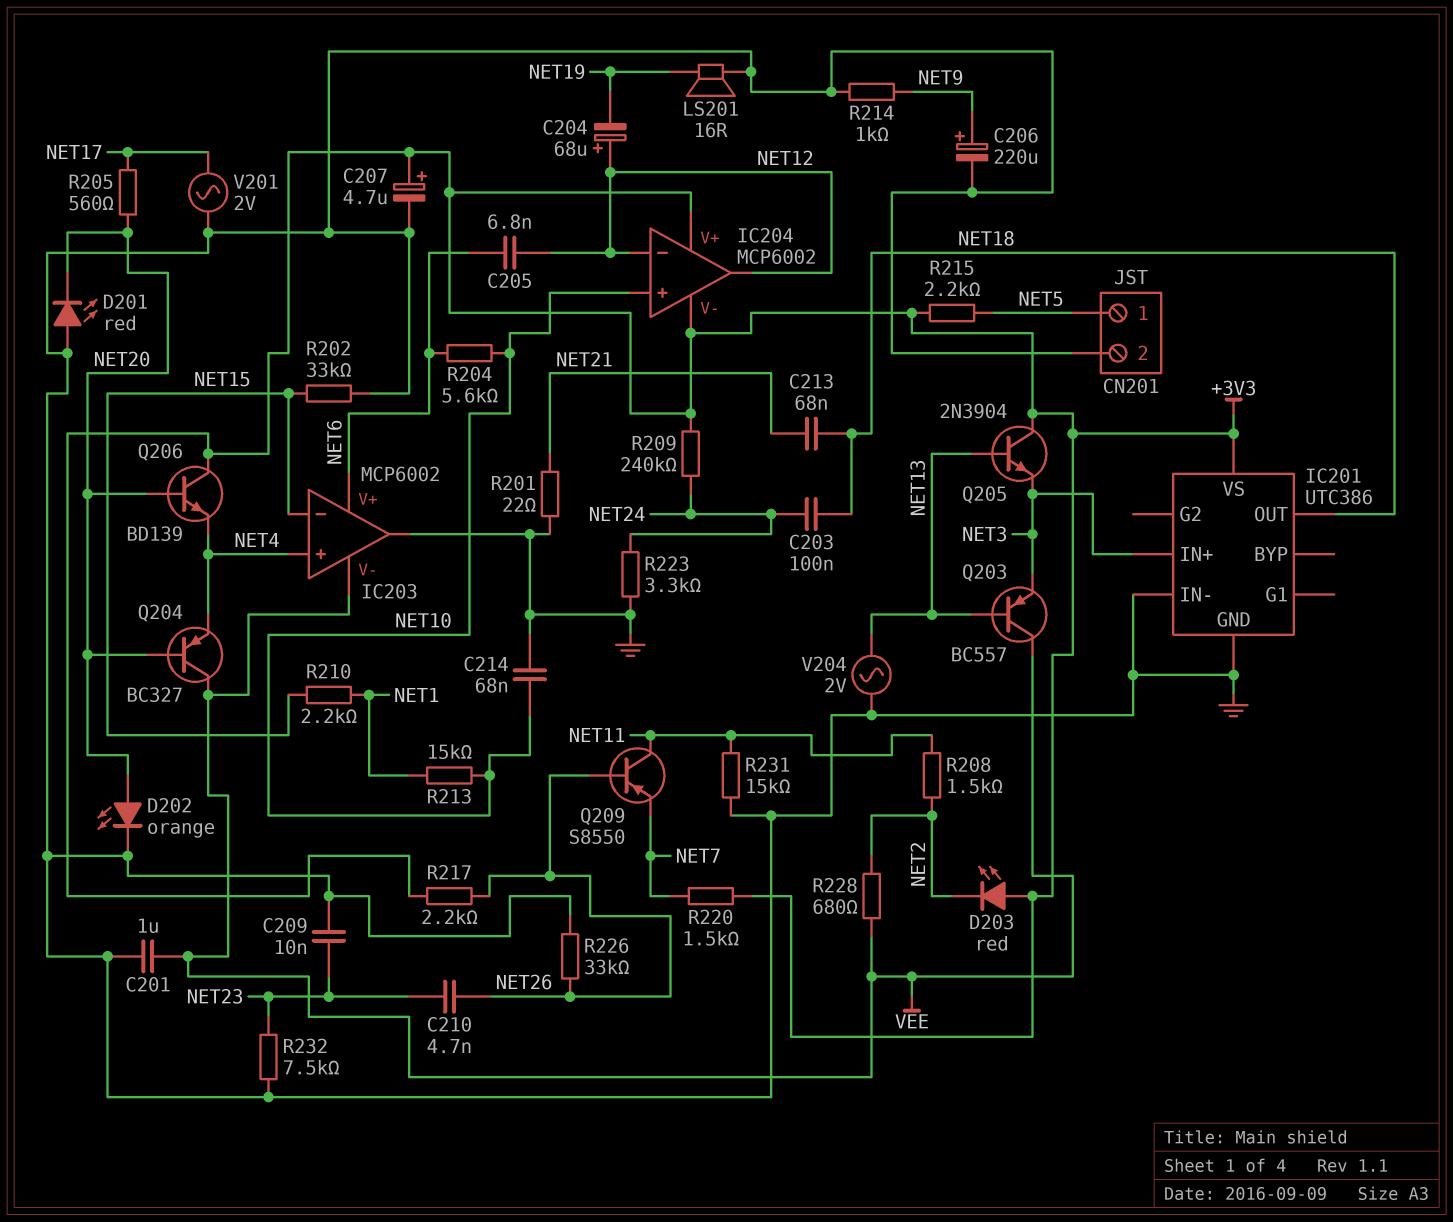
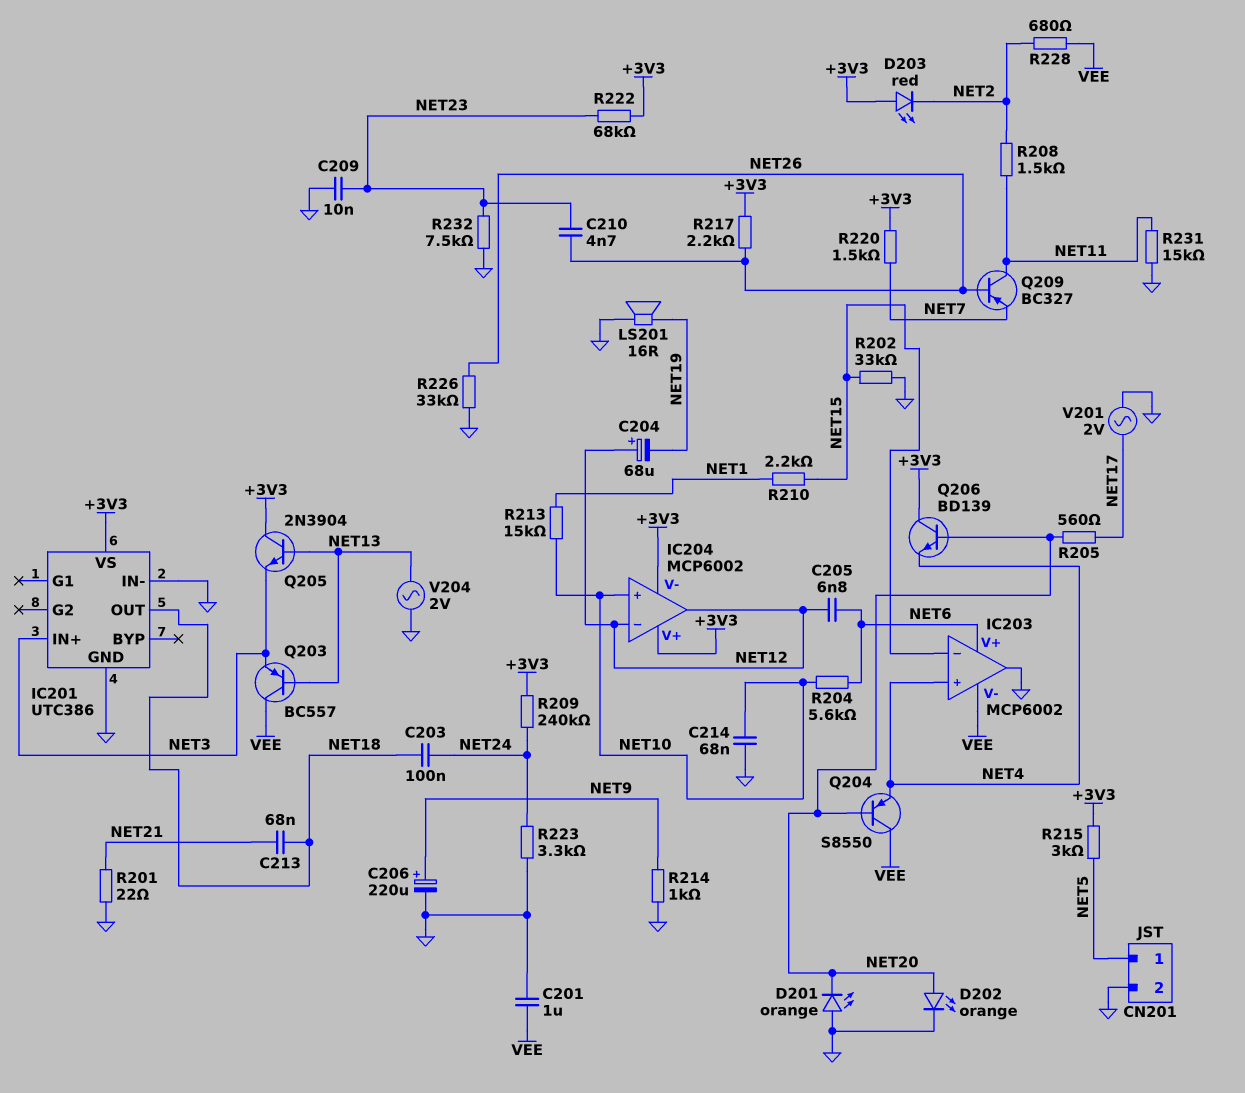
C207: 4.7uF (plus +3V3, minus GND) -> none
D201: LED red (A GND, K NET20) -> LED orange (A GND, K NET20)
Q204: PNP BC327 (B NET20, C VEE, E NET4) -> PNP S8550 (B NET20, C VEE, E NET4)
Q209: PNP S8550 (B NET26, C NET11, E NET7) -> PNP BC327 (B NET26, C NET11, E NET7)
R215: 2.2k (+3V3, NET5) -> 3k (+3V3, NET5)
R222: none -> 68k (+3V3, NET23)

